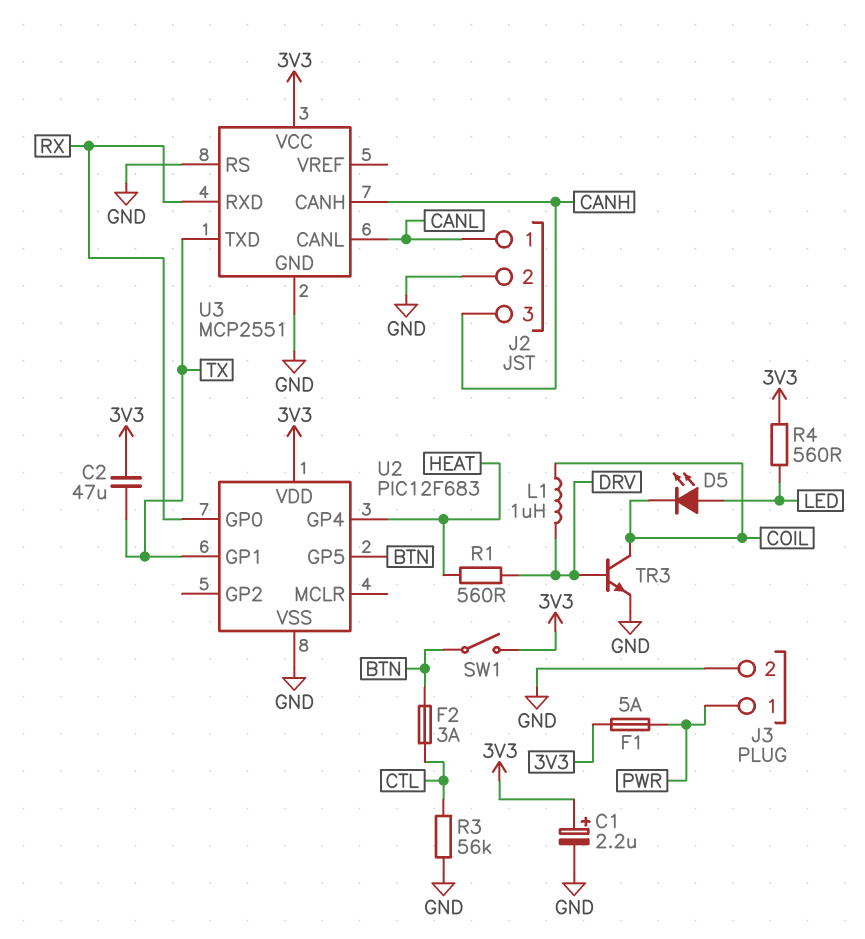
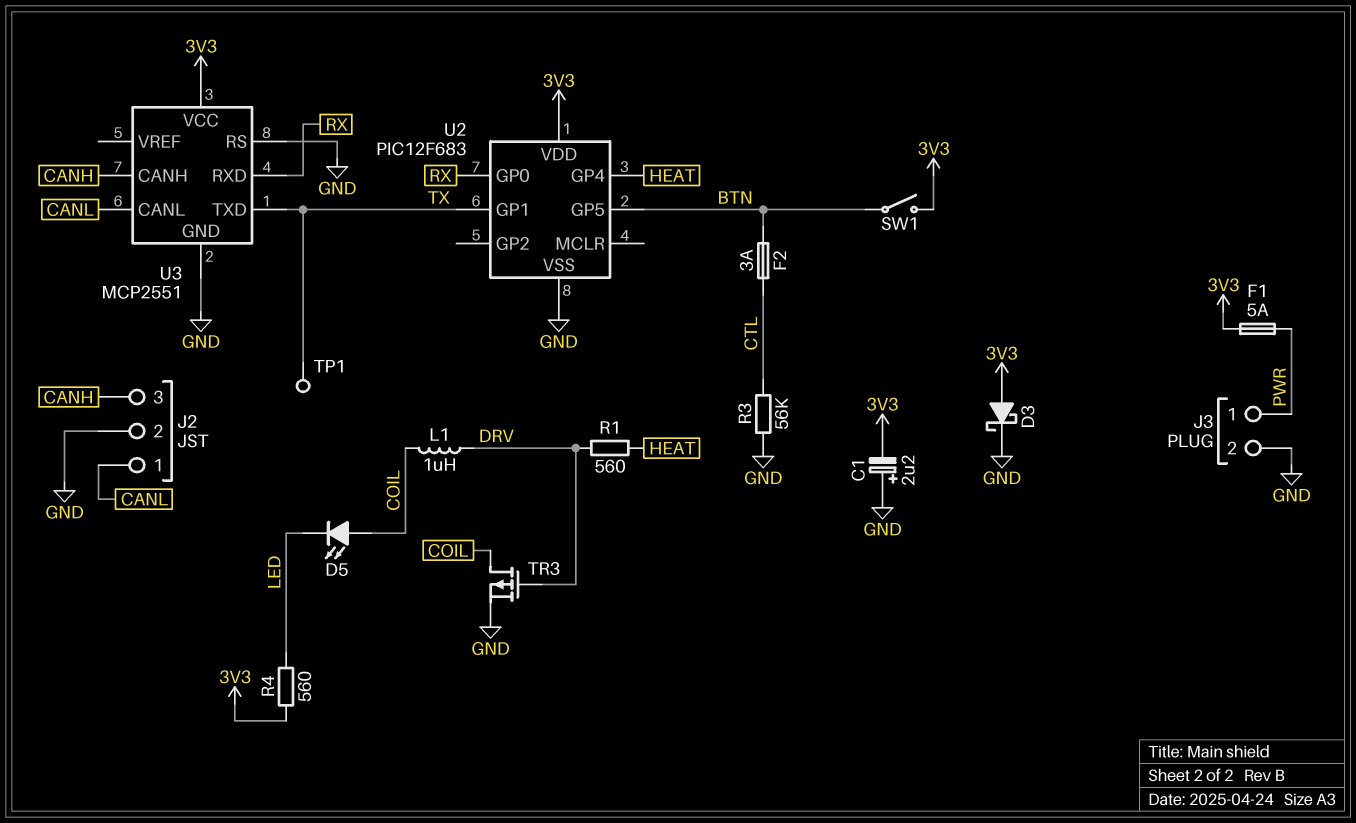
C1: 2.2uF (plus 3V3, minus GND) -> 2.2uF (plus GND, minus 3V3)
C2: 47uF (3V3, TX) -> none
D3: none -> schottky (A 3V3, K GND)
D5: LED (A LED, K COIL) -> LED (A COIL, K LED)
TP1: none -> test point (TX)
TR3: NPN (B DRV, C COIL, E GND) -> PMOS (G DRV, D COIL, S GND)

